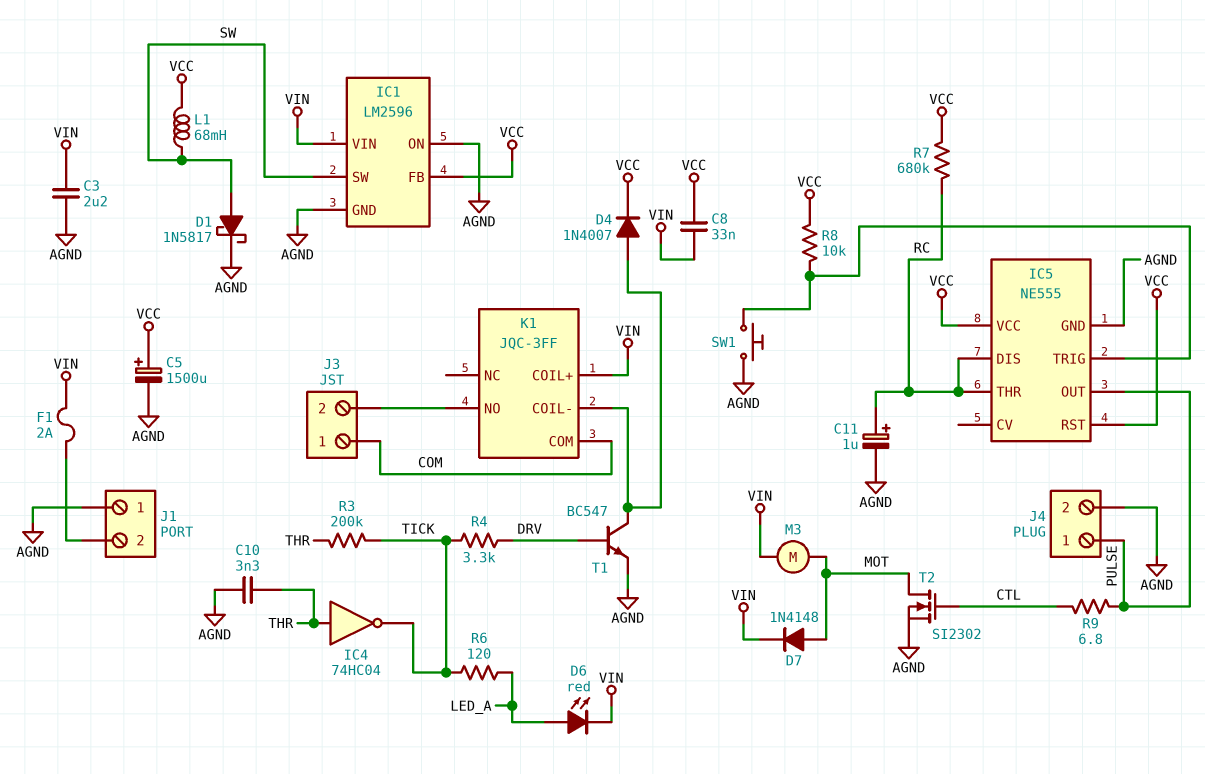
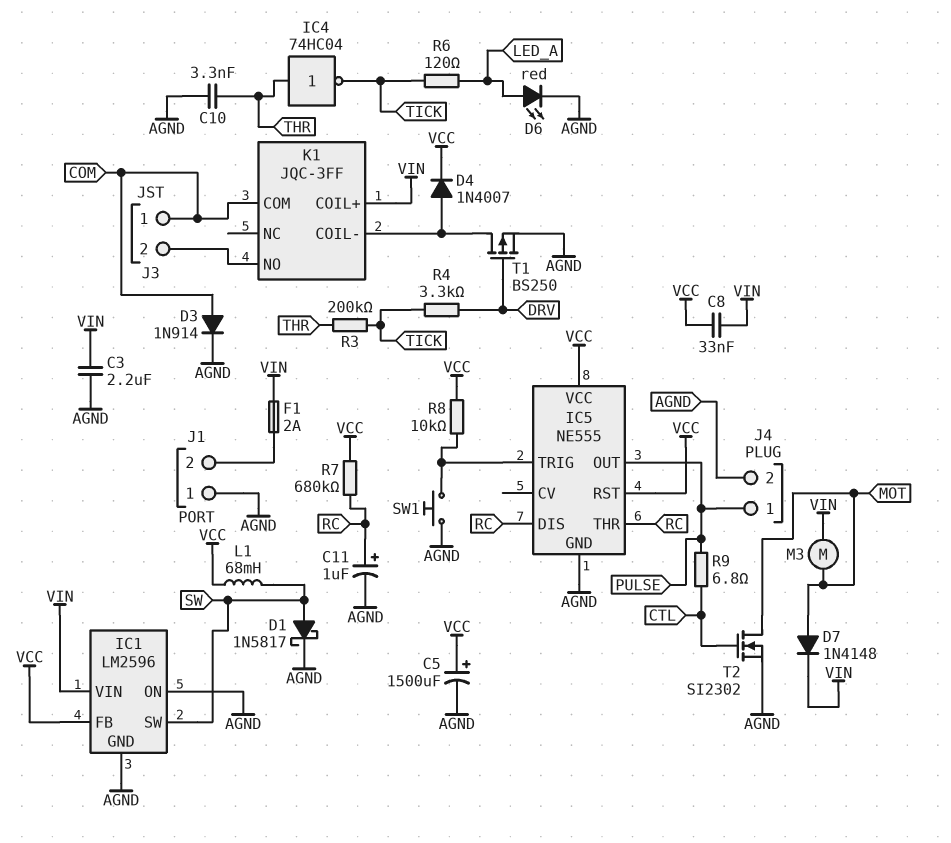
D3: none -> diode 1N914 (A COM, K AGND)
D6: LED red (A LED_A, K VIN) -> LED red (A LED_A, K AGND)
T1: NPN BC547 (B DRV, C K1/COIL-, E AGND) -> PMOS BS250 (G DRV, D K1/COIL-, S AGND)

